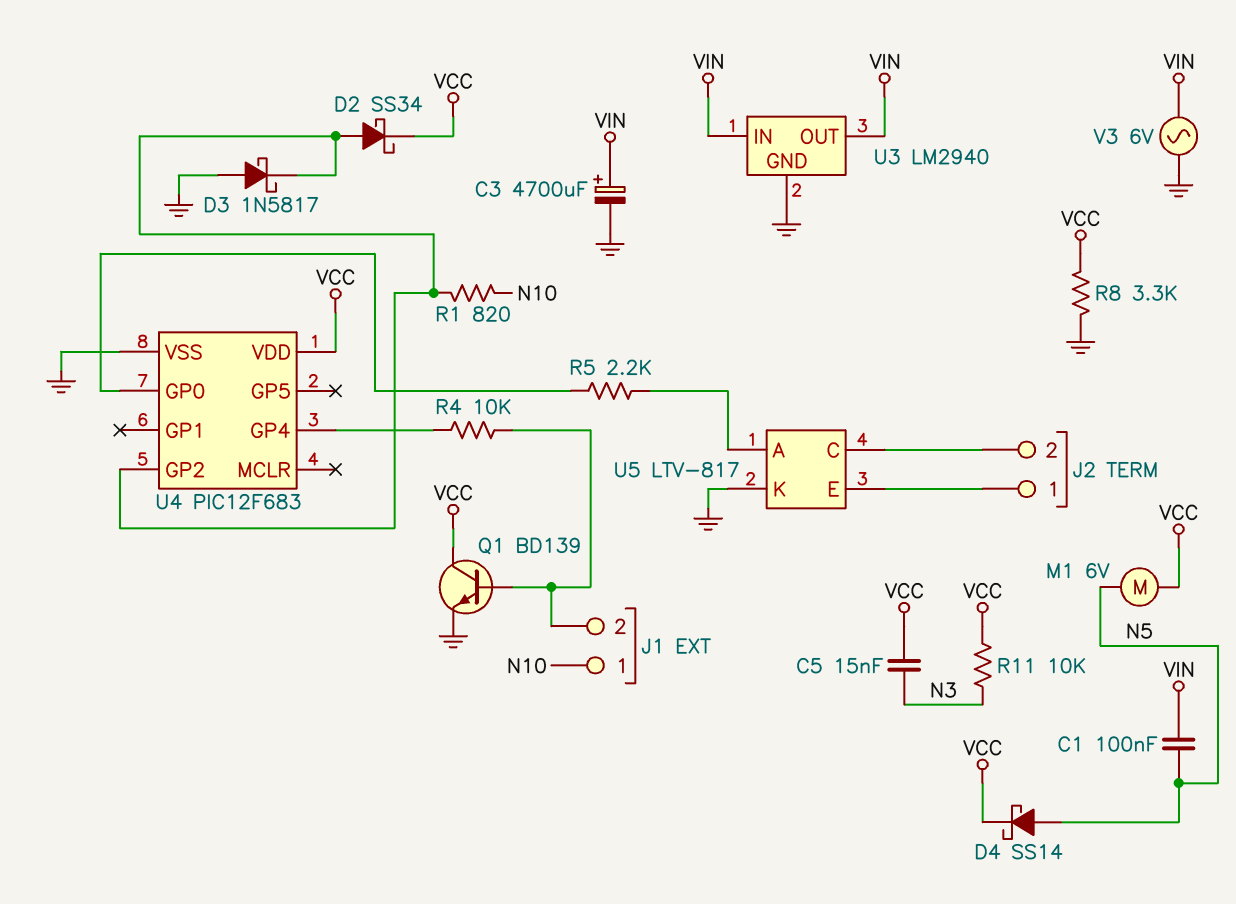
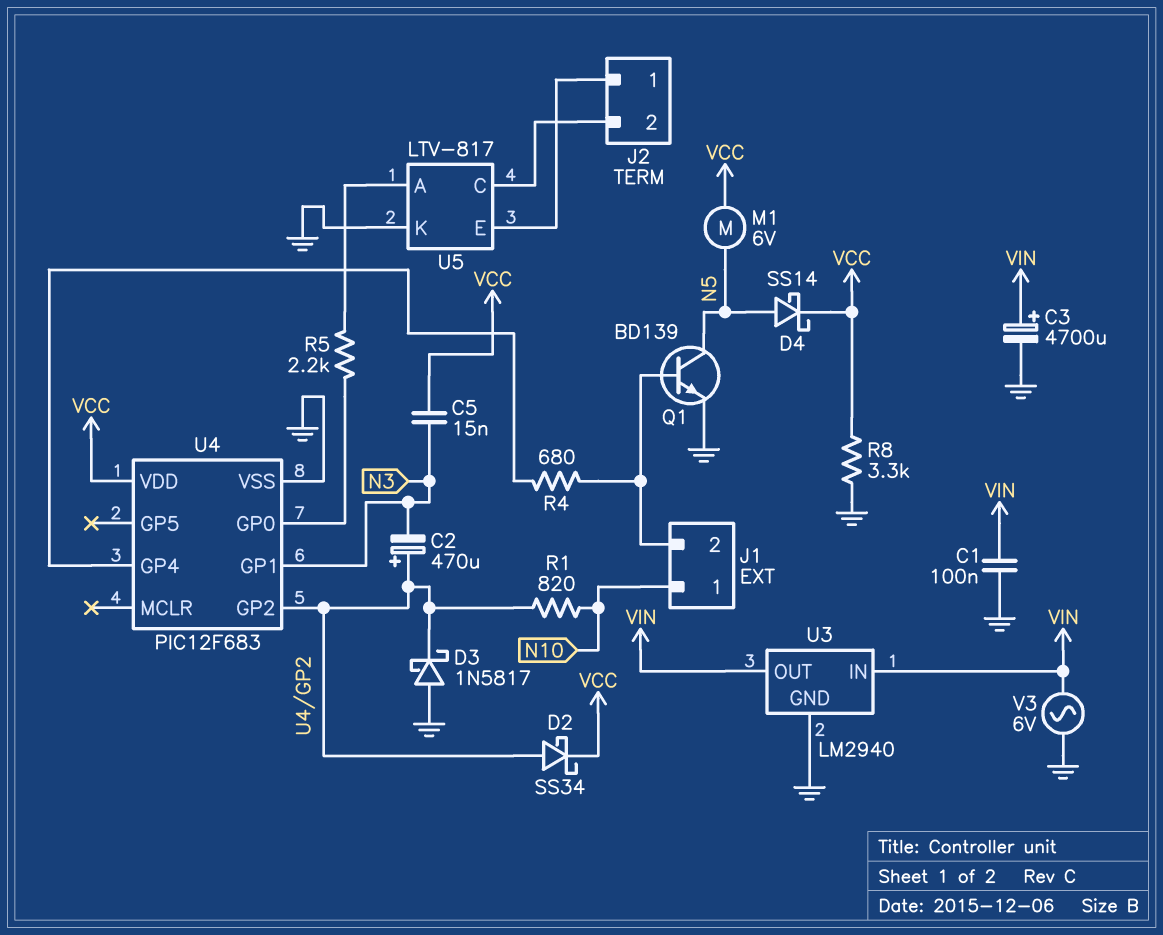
C1: 100nF (N5, VIN) -> 100nF (GND, VIN)
C2: none -> 470uF (plus U4/GP2, minus N3)
Q1: NPN BD139 (B J1/2, C VCC, E GND) -> NPN BD139 (B J1/2, C N5, E GND)
R4: 10k (J1/2, U4/GP4) -> 680 (J1/2, U4/GP4)
R11: 10k (N3, VCC) -> none
U4 pin GP1: none -> N3

